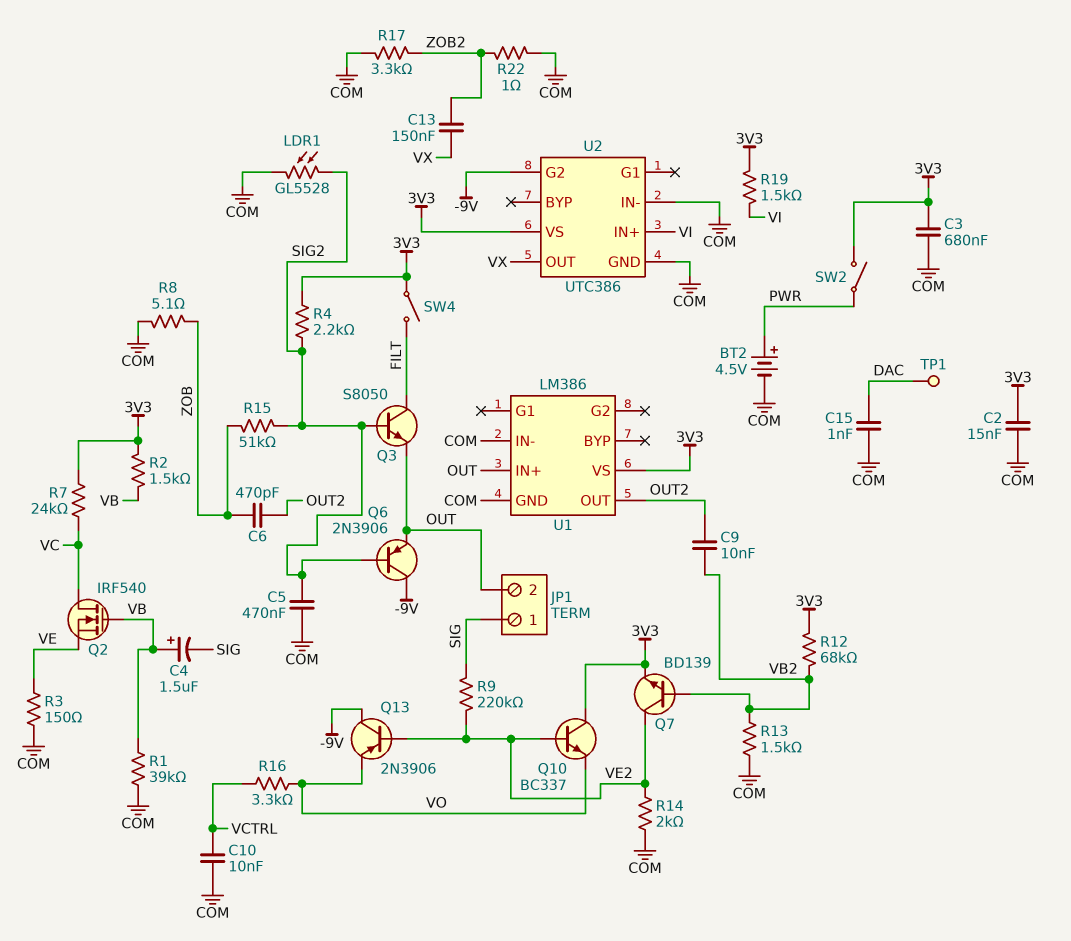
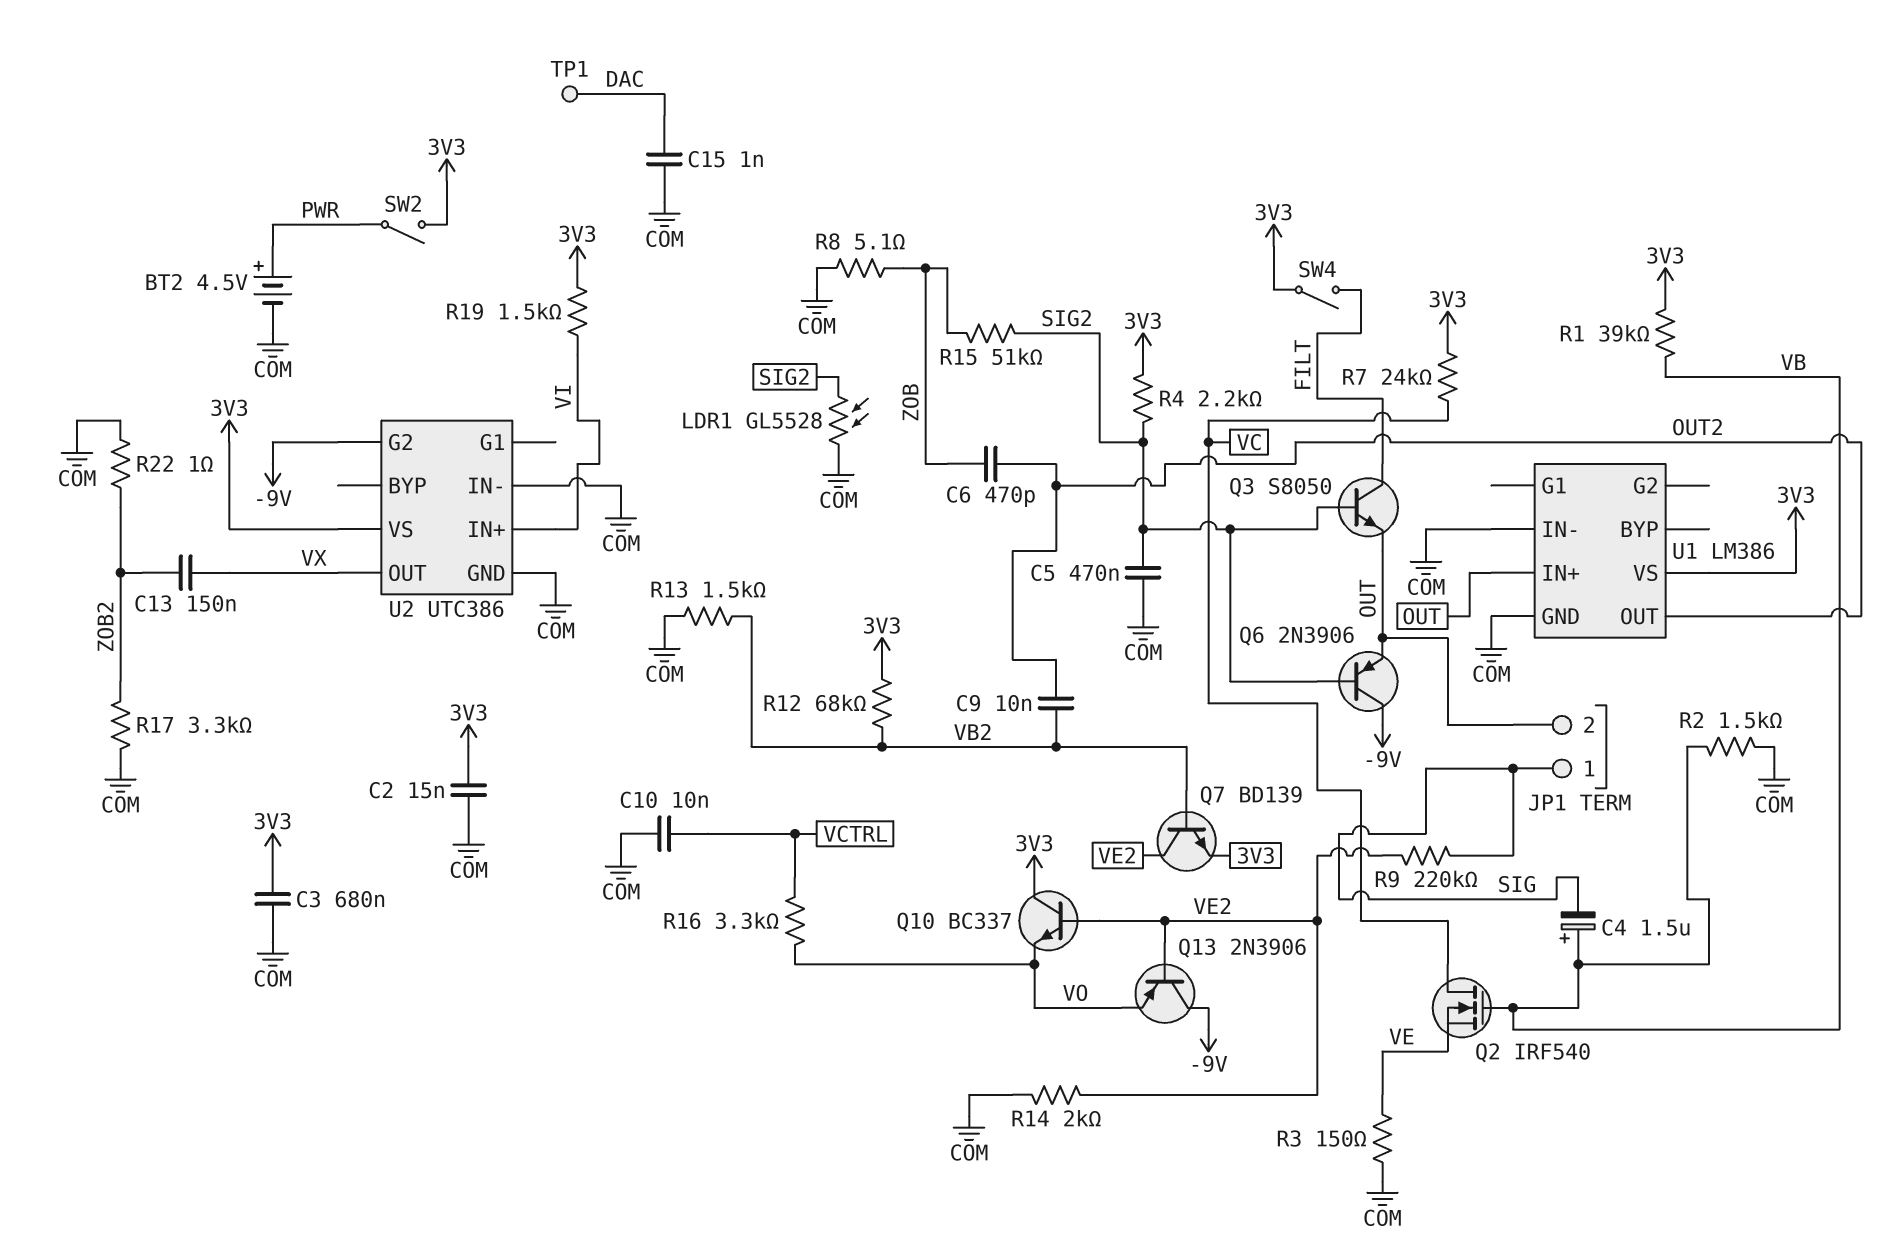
R1: 39k (COM, VB) -> 39k (3V3, VB)
R2: 1.5k (3V3, VB) -> 1.5k (COM, VB)

